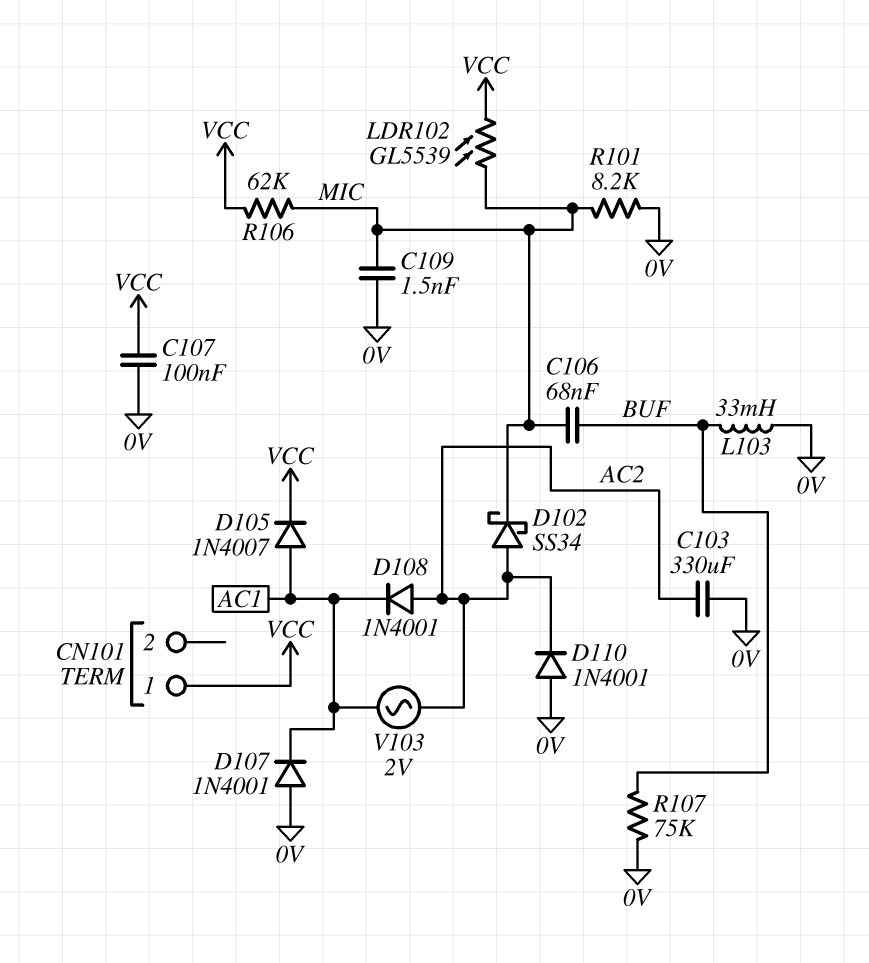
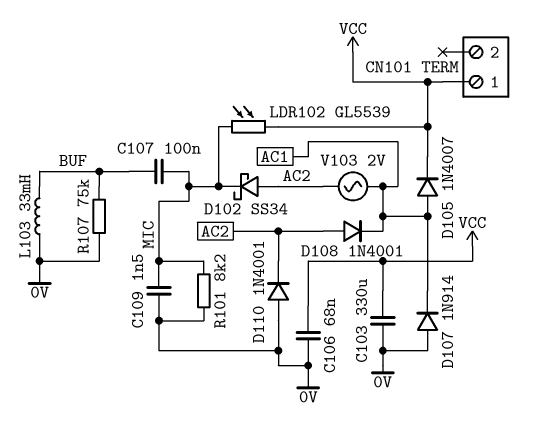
C103: 330uF (0V, AC2) -> 330uF (0V, VCC)
C106: 68nF (BUF, MIC) -> 68nF (0V, VCC)
C107: 100nF (0V, VCC) -> 100nF (BUF, MIC)
D107: diode 1N4001 (A 0V, K AC1) -> diode 1N914 (A 0V, K AC1)
R106: 62k (MIC, VCC) -> none

